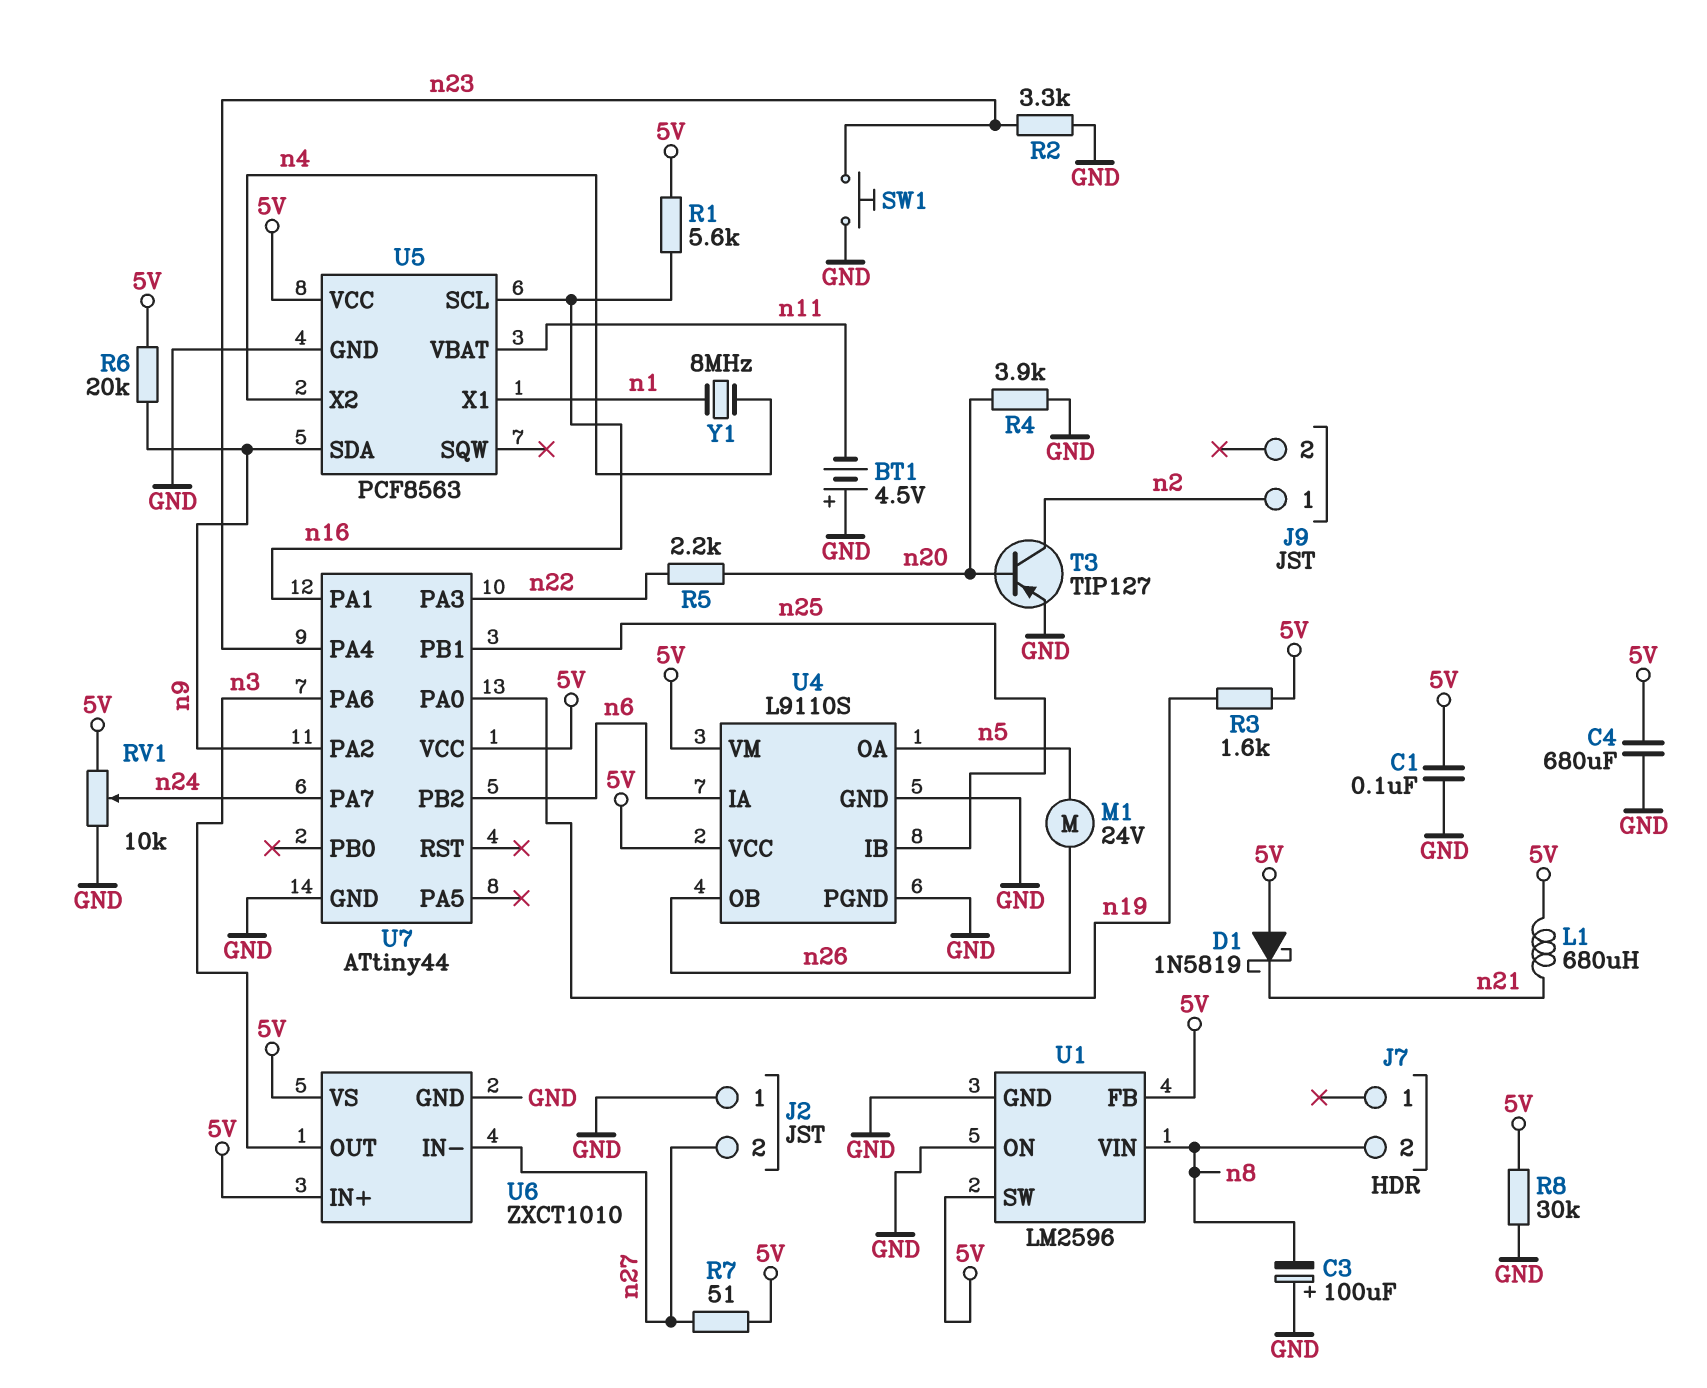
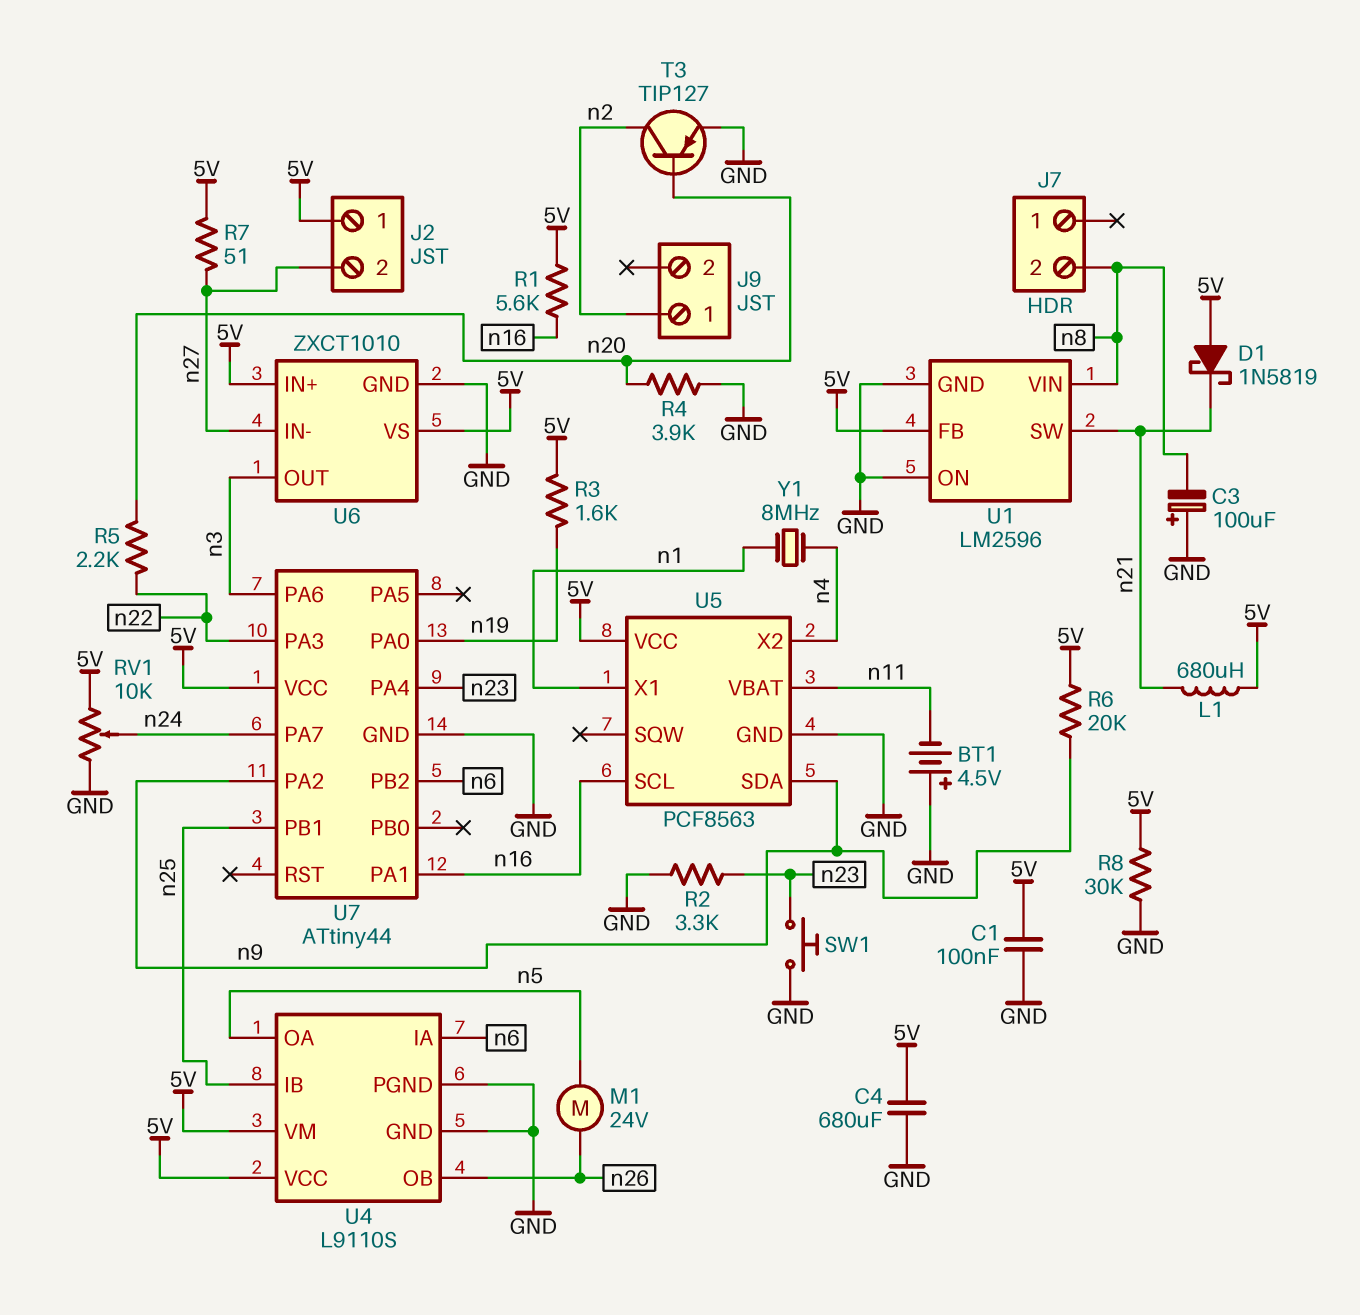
J2 pin 1: GND -> 5V
U1 pin SW: 5V -> n21

